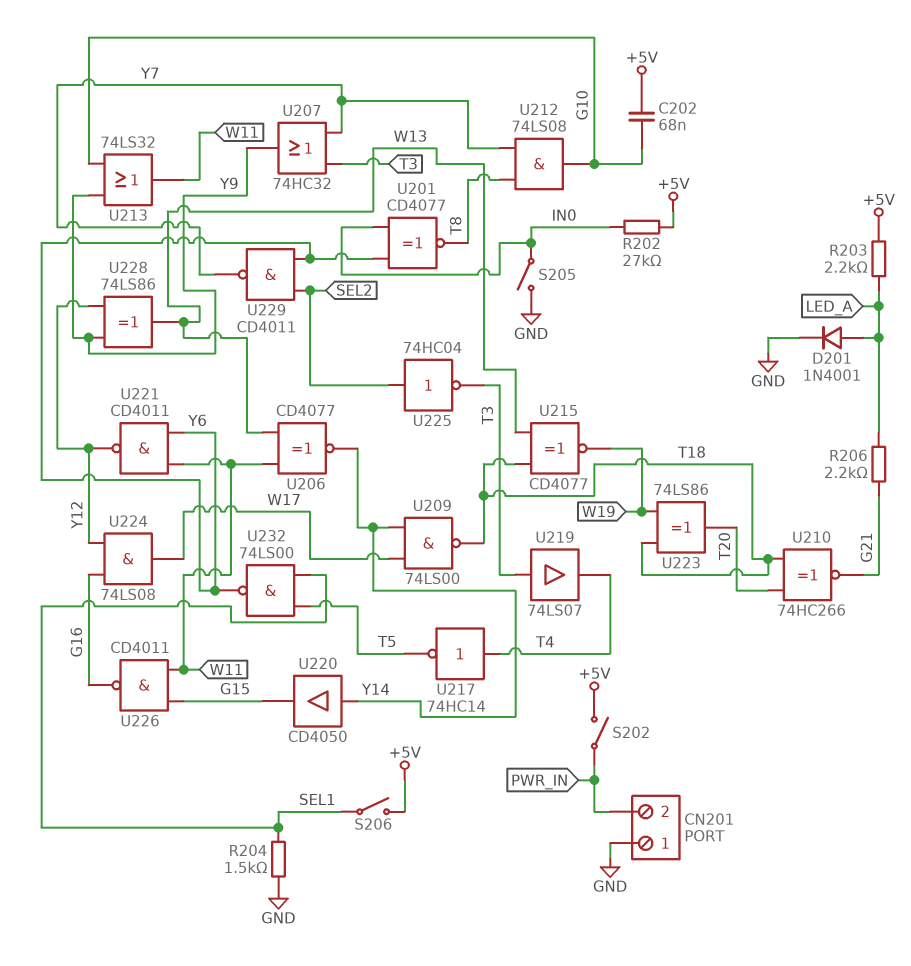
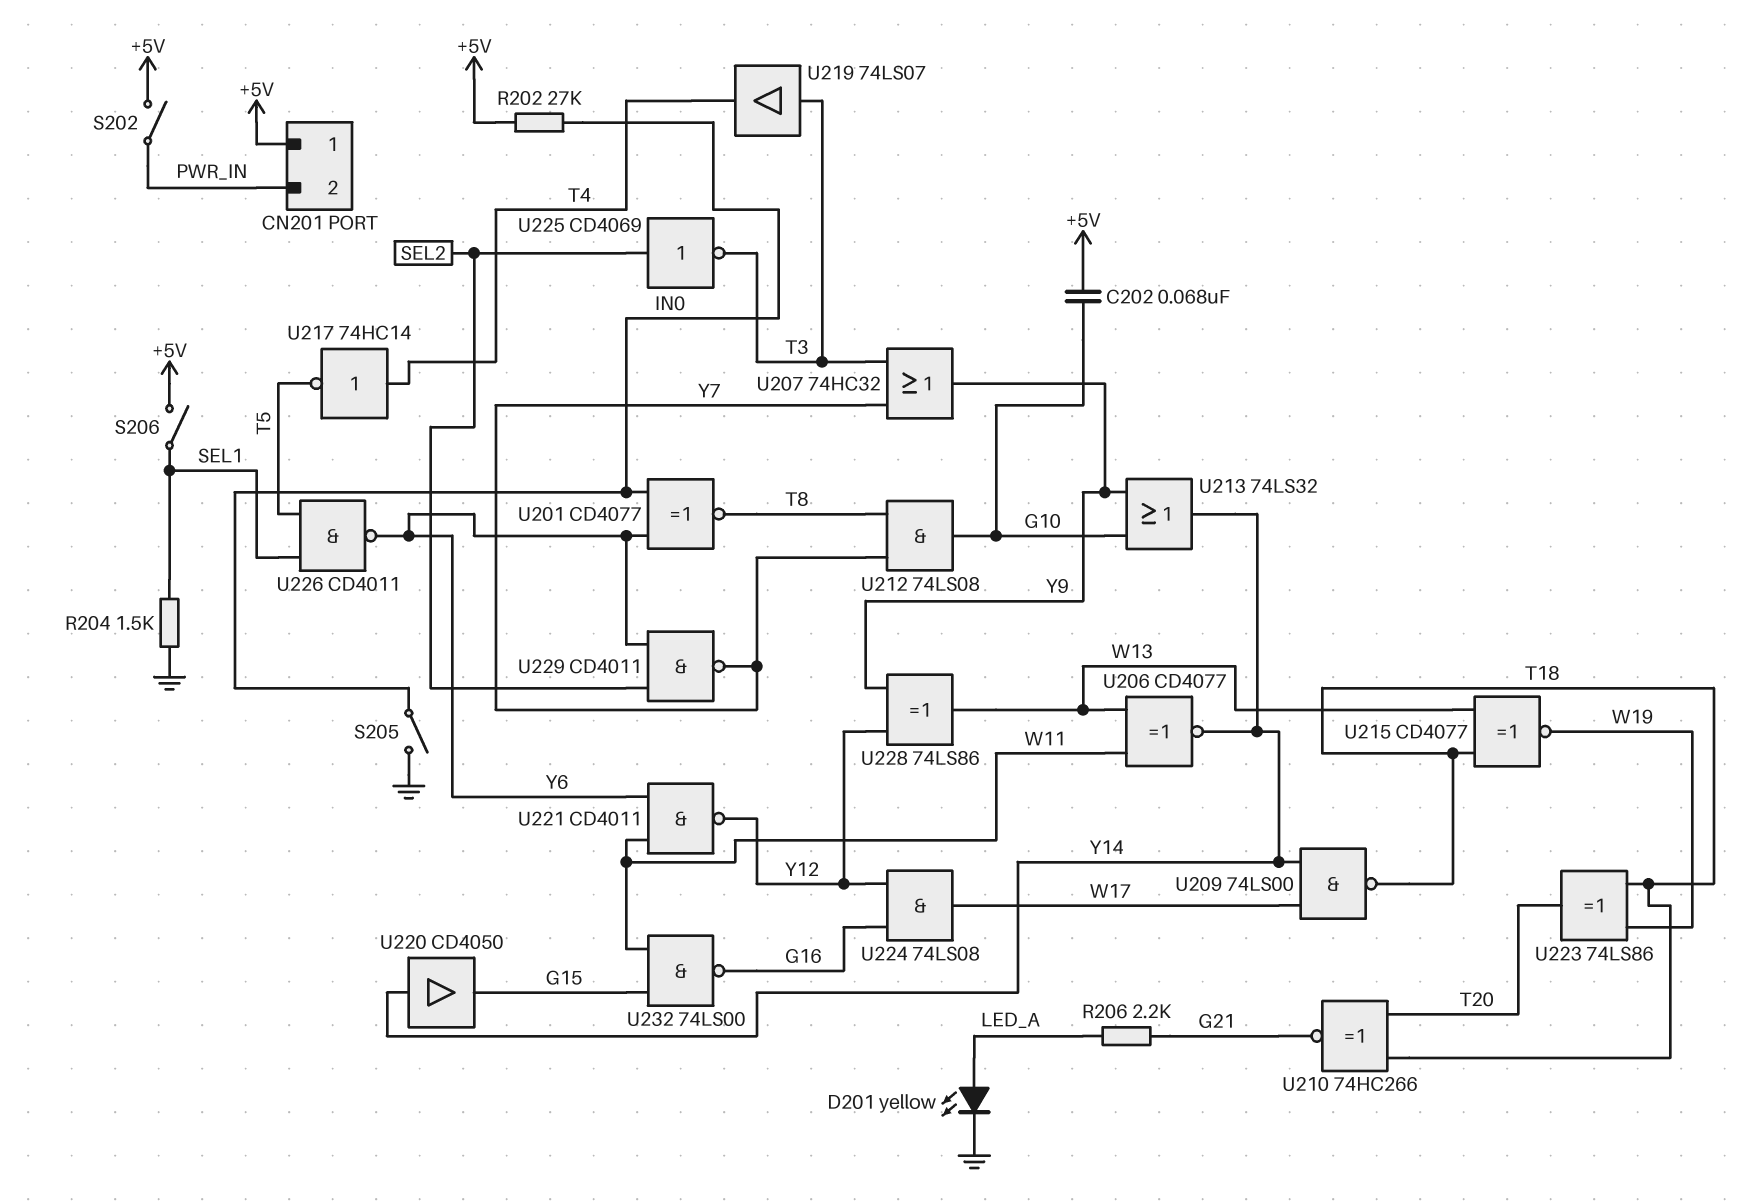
CN201 pin 1: GND -> +5V
D201: diode 1N4001 (A LED_A, K GND) -> LED yellow (A LED_A, K GND)
R203: 2.2k (+5V, LED_A) -> none
U213: OR 74LS32 (in G10, in Y9, out W11) -> OR 74LS32 (in G10, in Y9, out Y14)
U225: NOT 74HC04 (in SEL2, out T3) -> NOT CD4069 (in SEL2, out T3)
U226: NAND CD4011 (in G15, in W11, out G16) -> NAND CD4011 (in SEL1, in T5, out Y6)
U232: NAND 74LS00 (in SEL1, in T5, out Y6) -> NAND 74LS00 (in G15, in W11, out G16)

